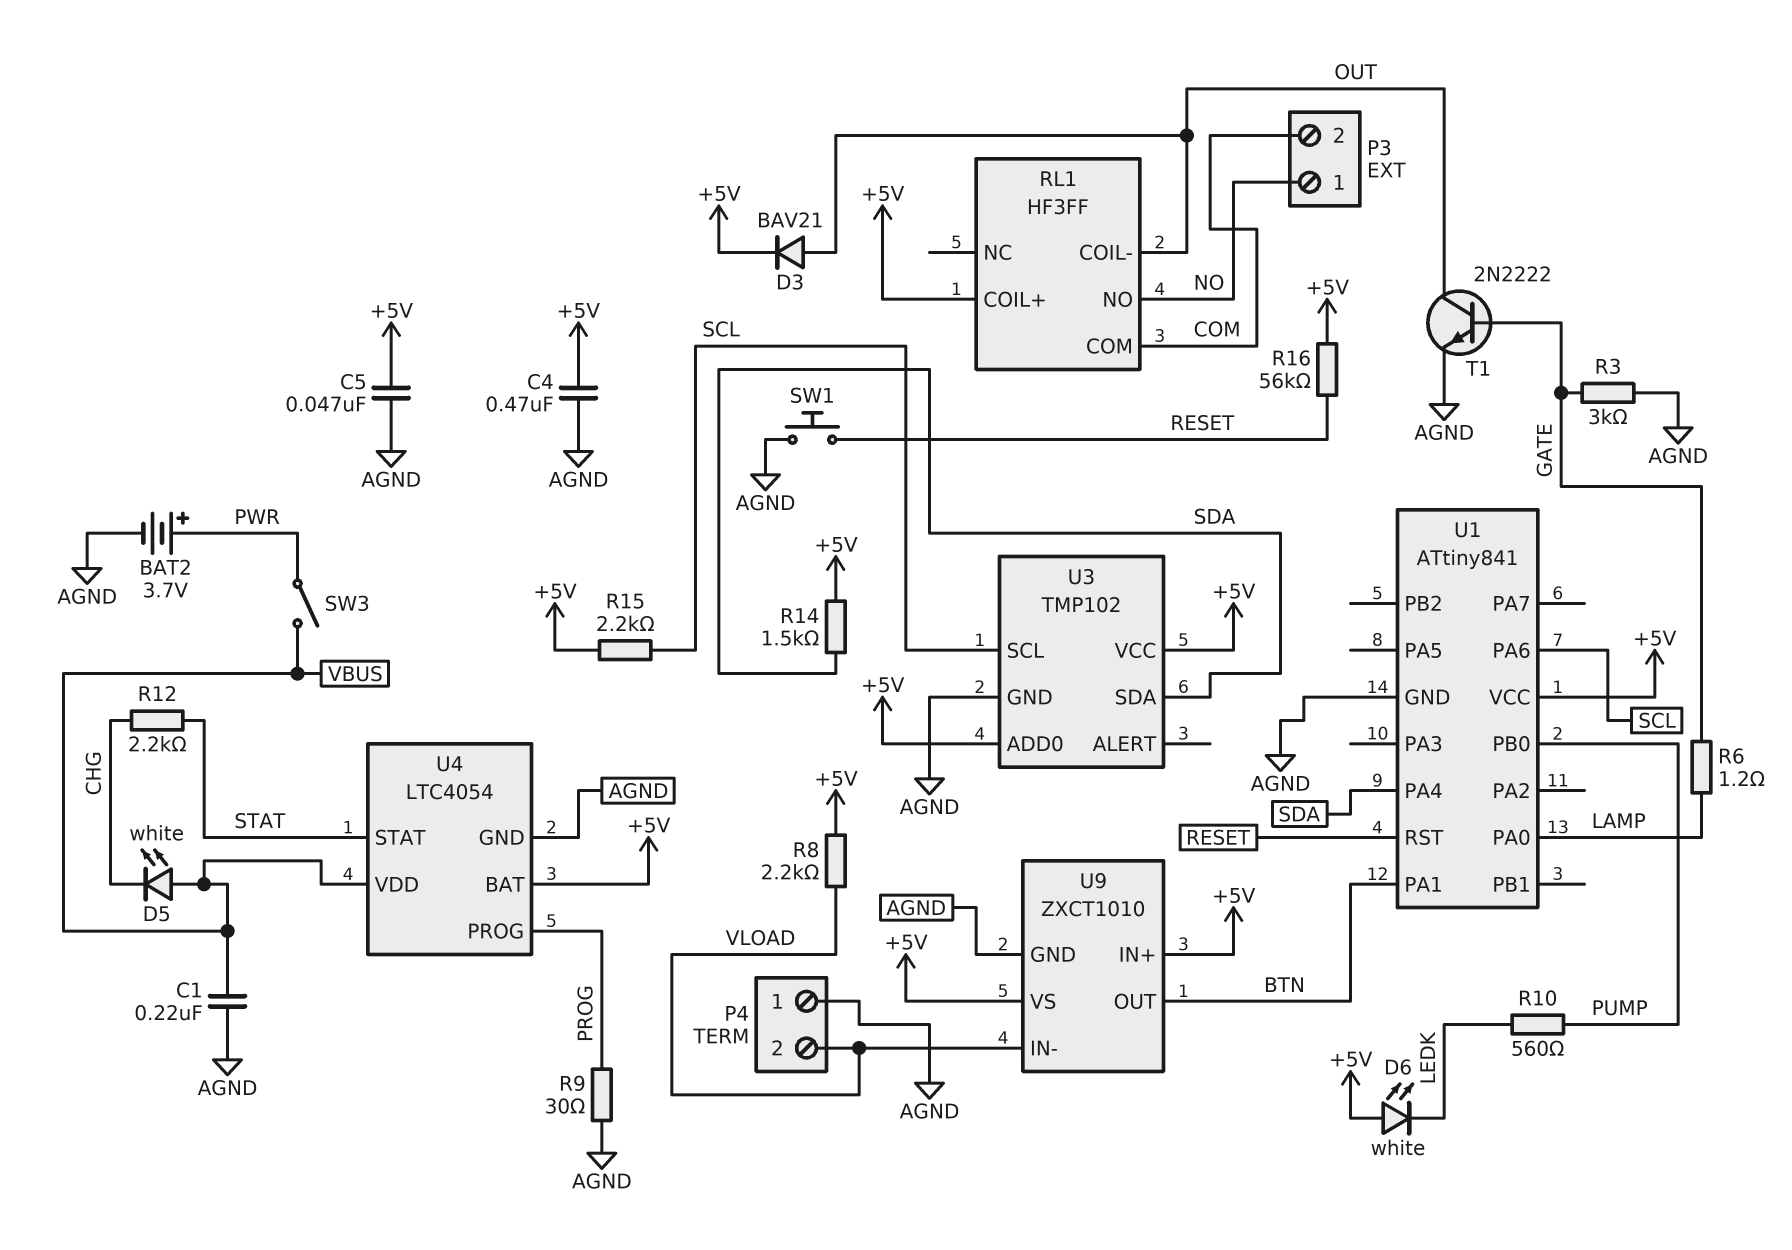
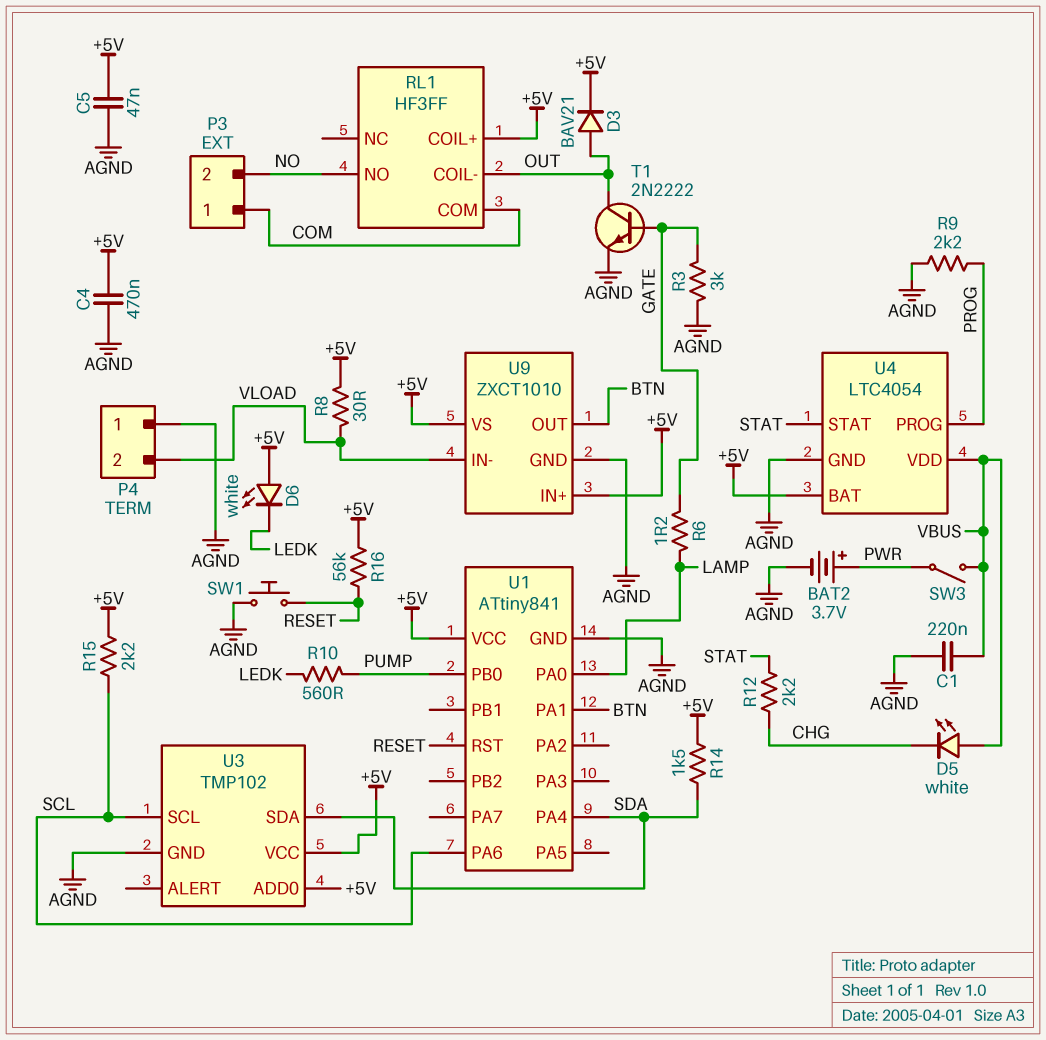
P3 pin 1: NO -> COM
P3 pin 2: COM -> NO
R8: 2.2k (+5V, VLOAD) -> 30 (+5V, VLOAD)
R9: 30 (AGND, PROG) -> 2.2k (AGND, PROG)

